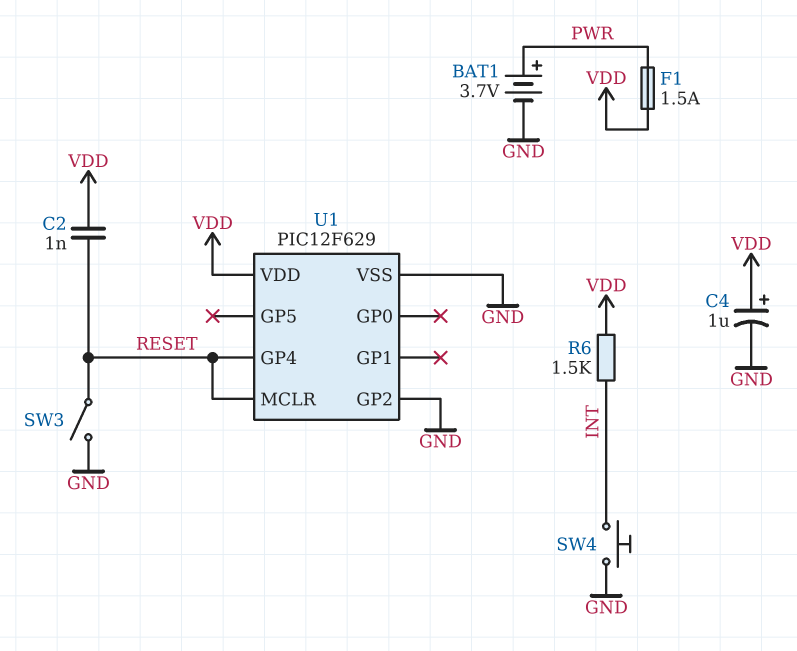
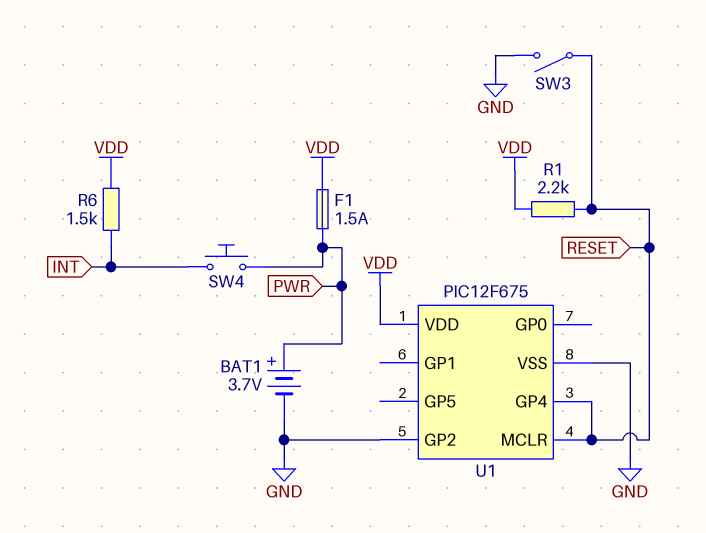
C2: 1nF (RESET, VDD) -> none
C4: 1uF (plus VDD, minus GND) -> none
R1: none -> 2.2k (RESET, VDD)
SW4: button (GND, INT) -> button (INT, PWR)
U1: PIC12F629 -> PIC12F675

